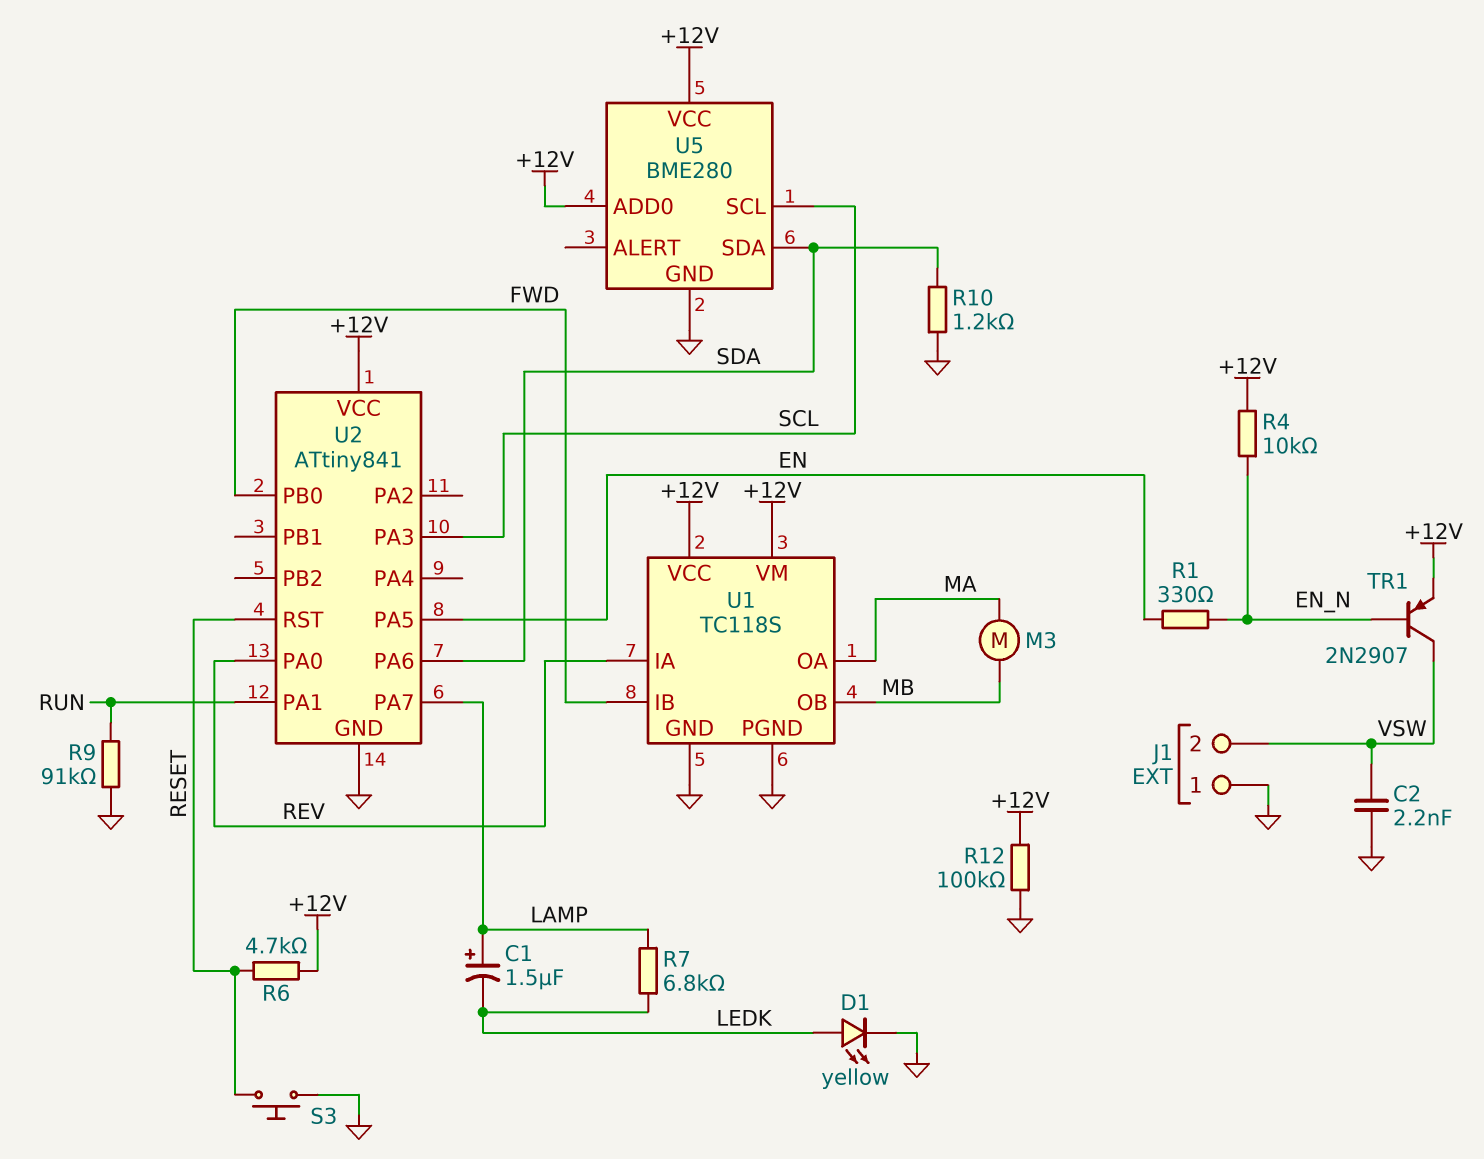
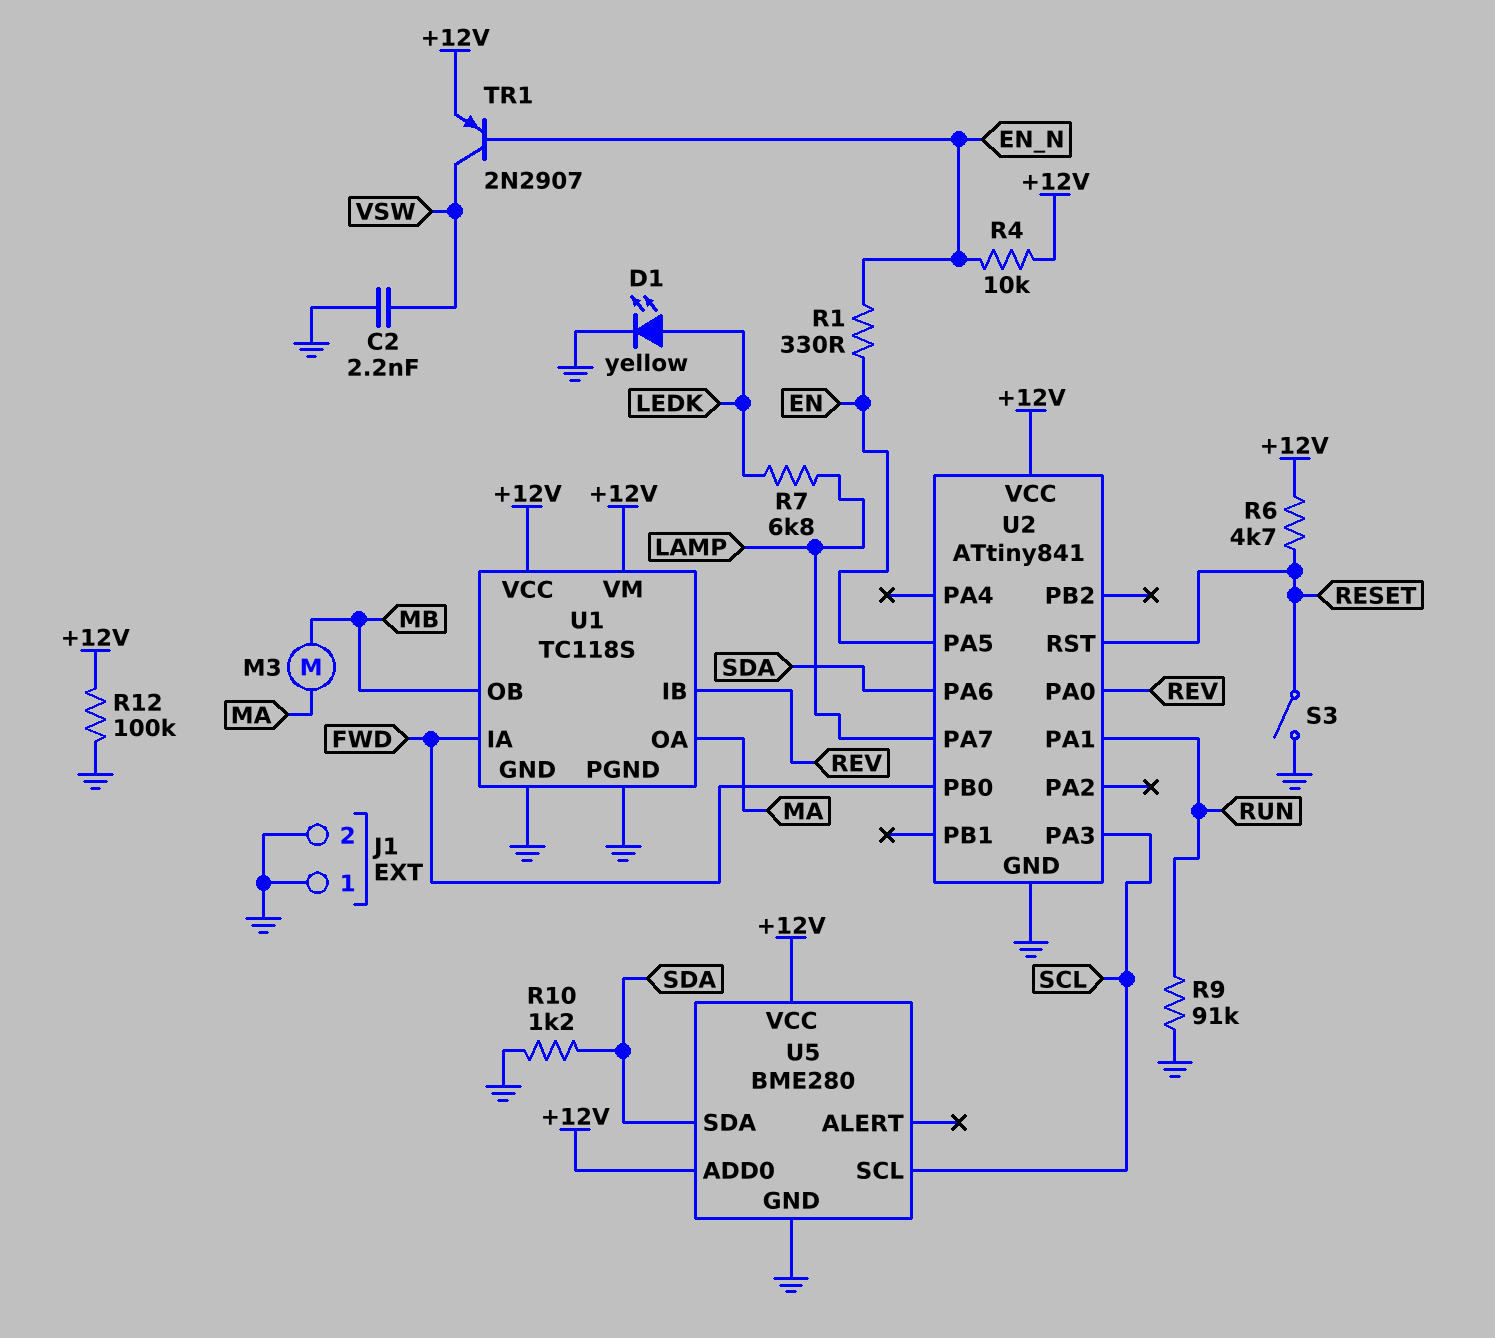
C1: 1.5uF (plus LAMP, minus LEDK) -> none
J1 pin 2: VSW -> GND
S3: button (GND, RESET) -> switch (GND, RESET)
U1 pin IA: REV -> FWD
U1 pin IB: FWD -> REV

